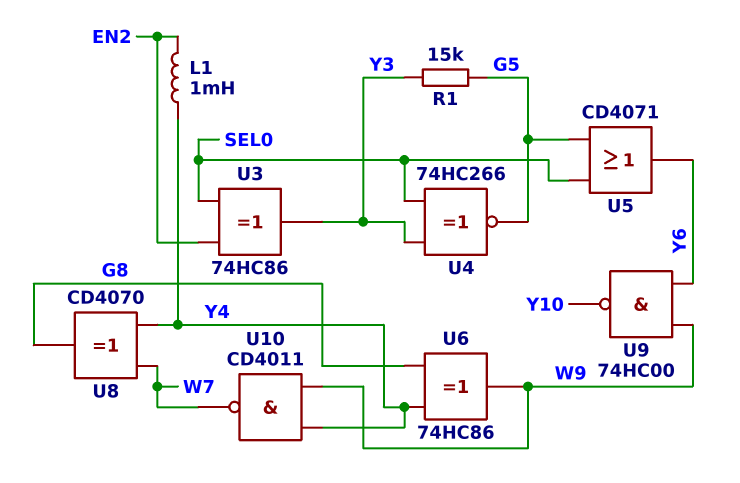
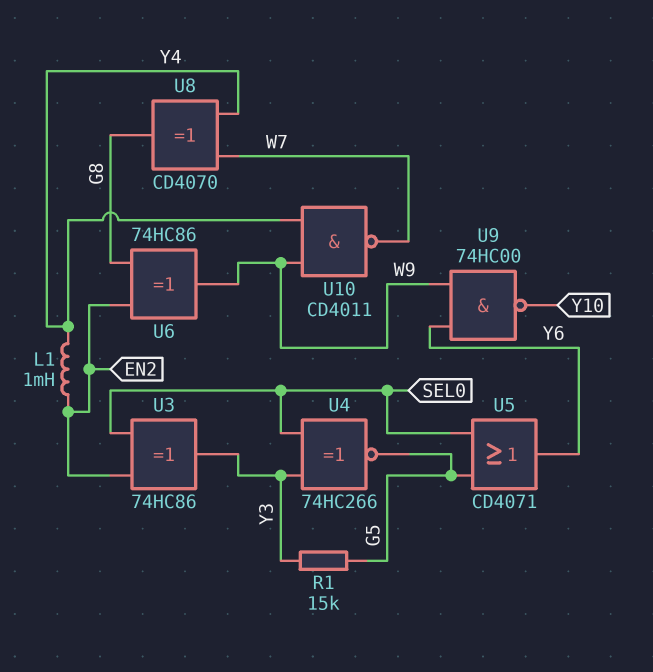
U6: XOR 74HC86 (in G8, in Y4, out W9) -> XOR 74HC86 (in EN2, in G8, out W9)

